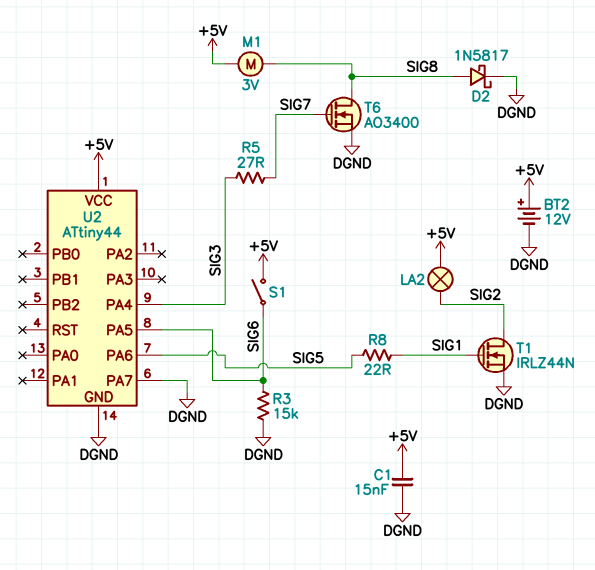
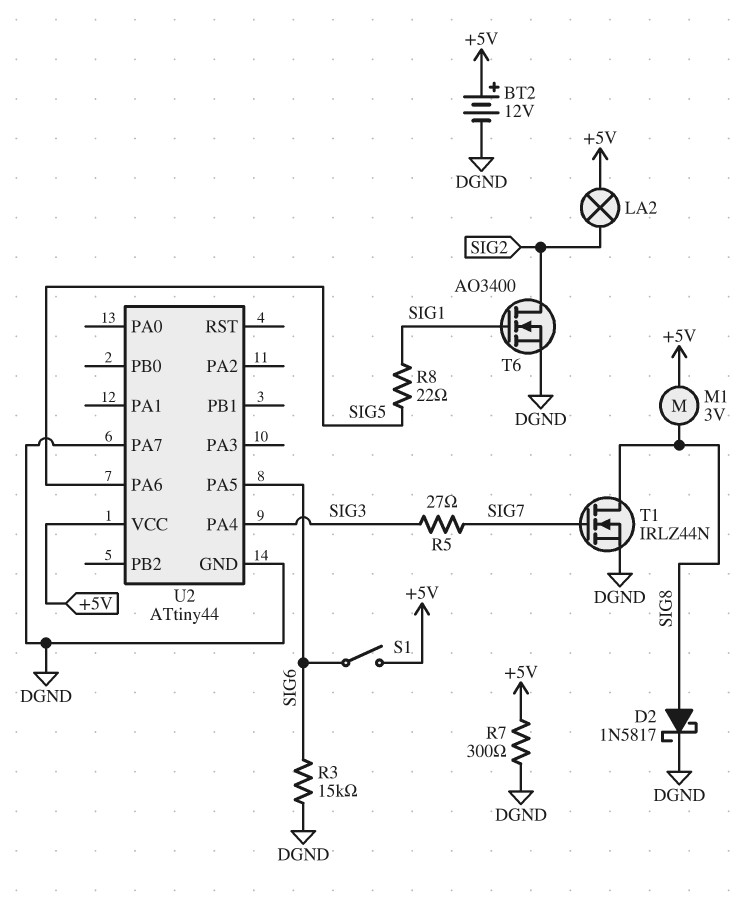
C1: 15nF (+5V, DGND) -> none
R7: none -> 300 (+5V, DGND)
T1: NMOS IRLZ44N (G SIG1, D SIG2, S DGND) -> NMOS IRLZ44N (G SIG7, D SIG8, S DGND)
T6: NMOS AO3400 (G SIG7, D SIG8, S DGND) -> NMOS AO3400 (G SIG1, D SIG2, S DGND)

